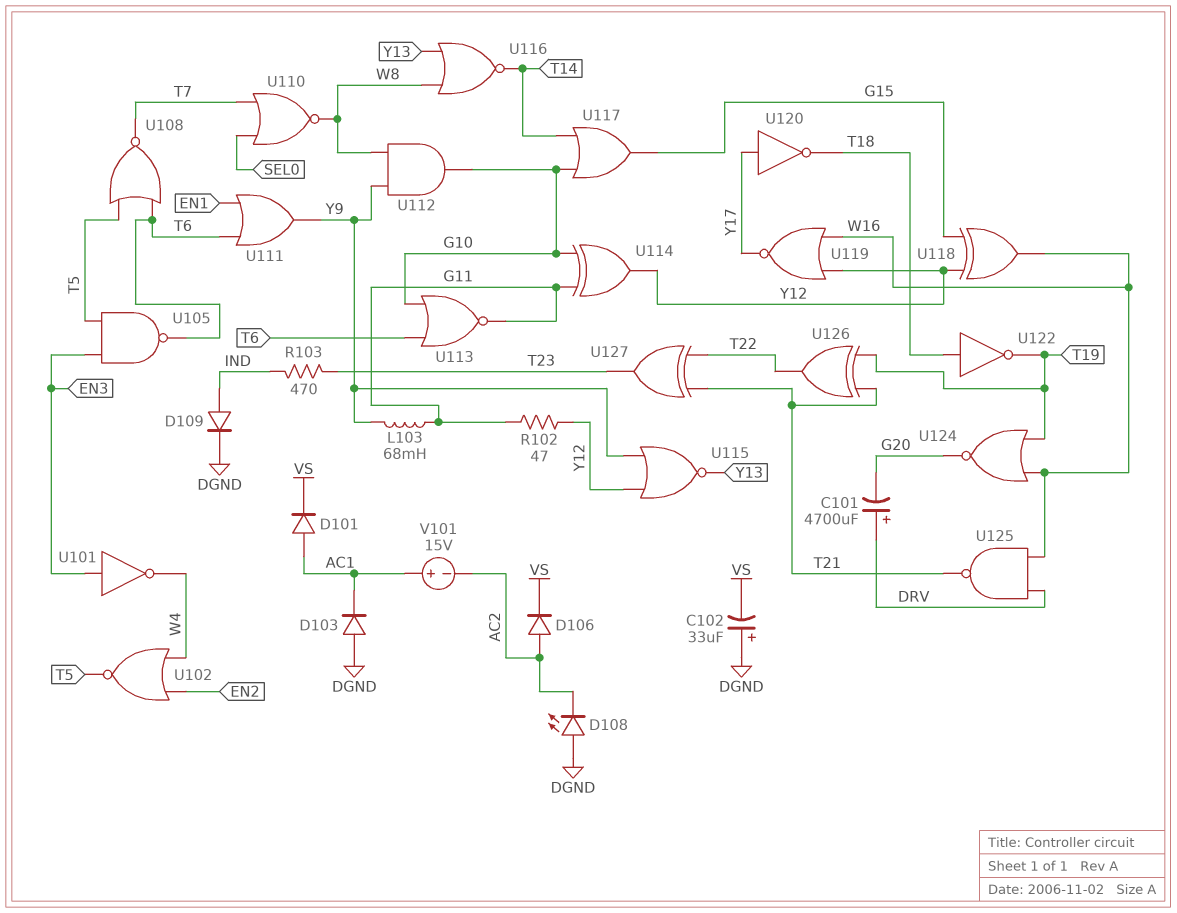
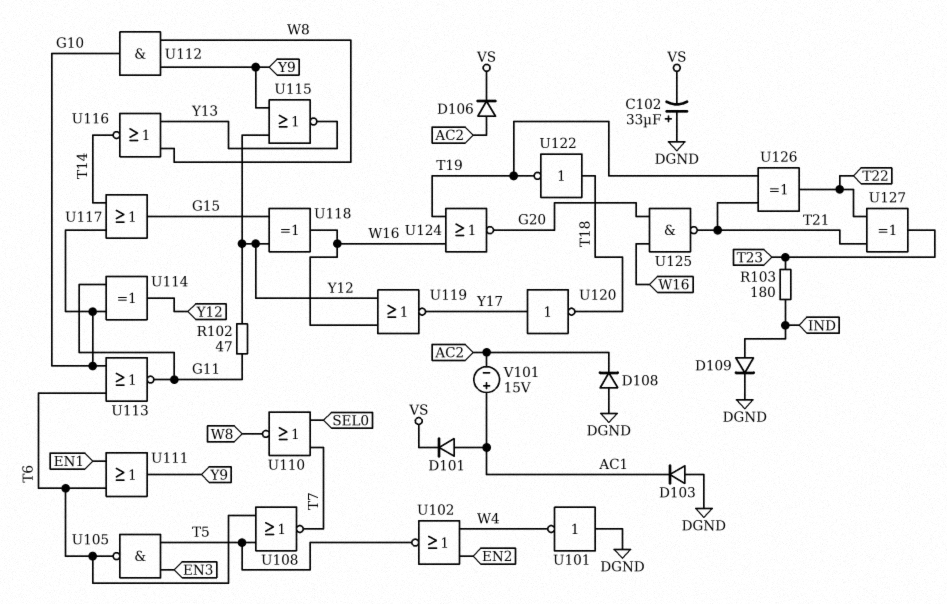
C101: 4700uF (plus DRV, minus G20) -> none
D108: LED (A DGND, K AC2) -> diode (A DGND, K AC2)
L103: 68mH (G11, Y9) -> none
R103: 470 (IND, T23) -> 180 (IND, T23)
U101: NOT (in EN3, out W4) -> NOT (in DGND, out W4)
U125: NAND (in DRV, in W16, out T21) -> NAND (in G20, in W16, out T21)

